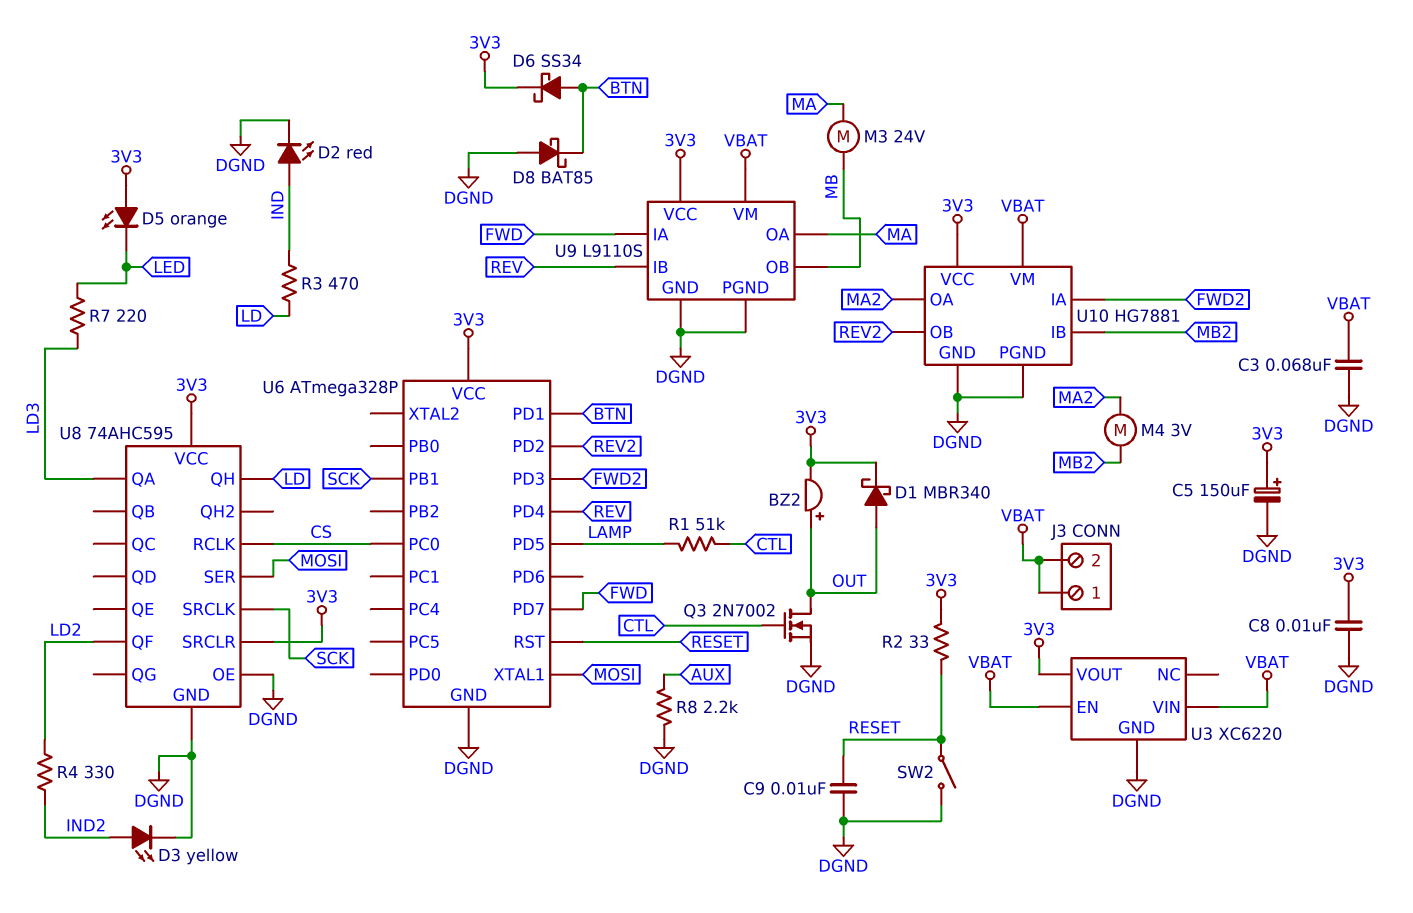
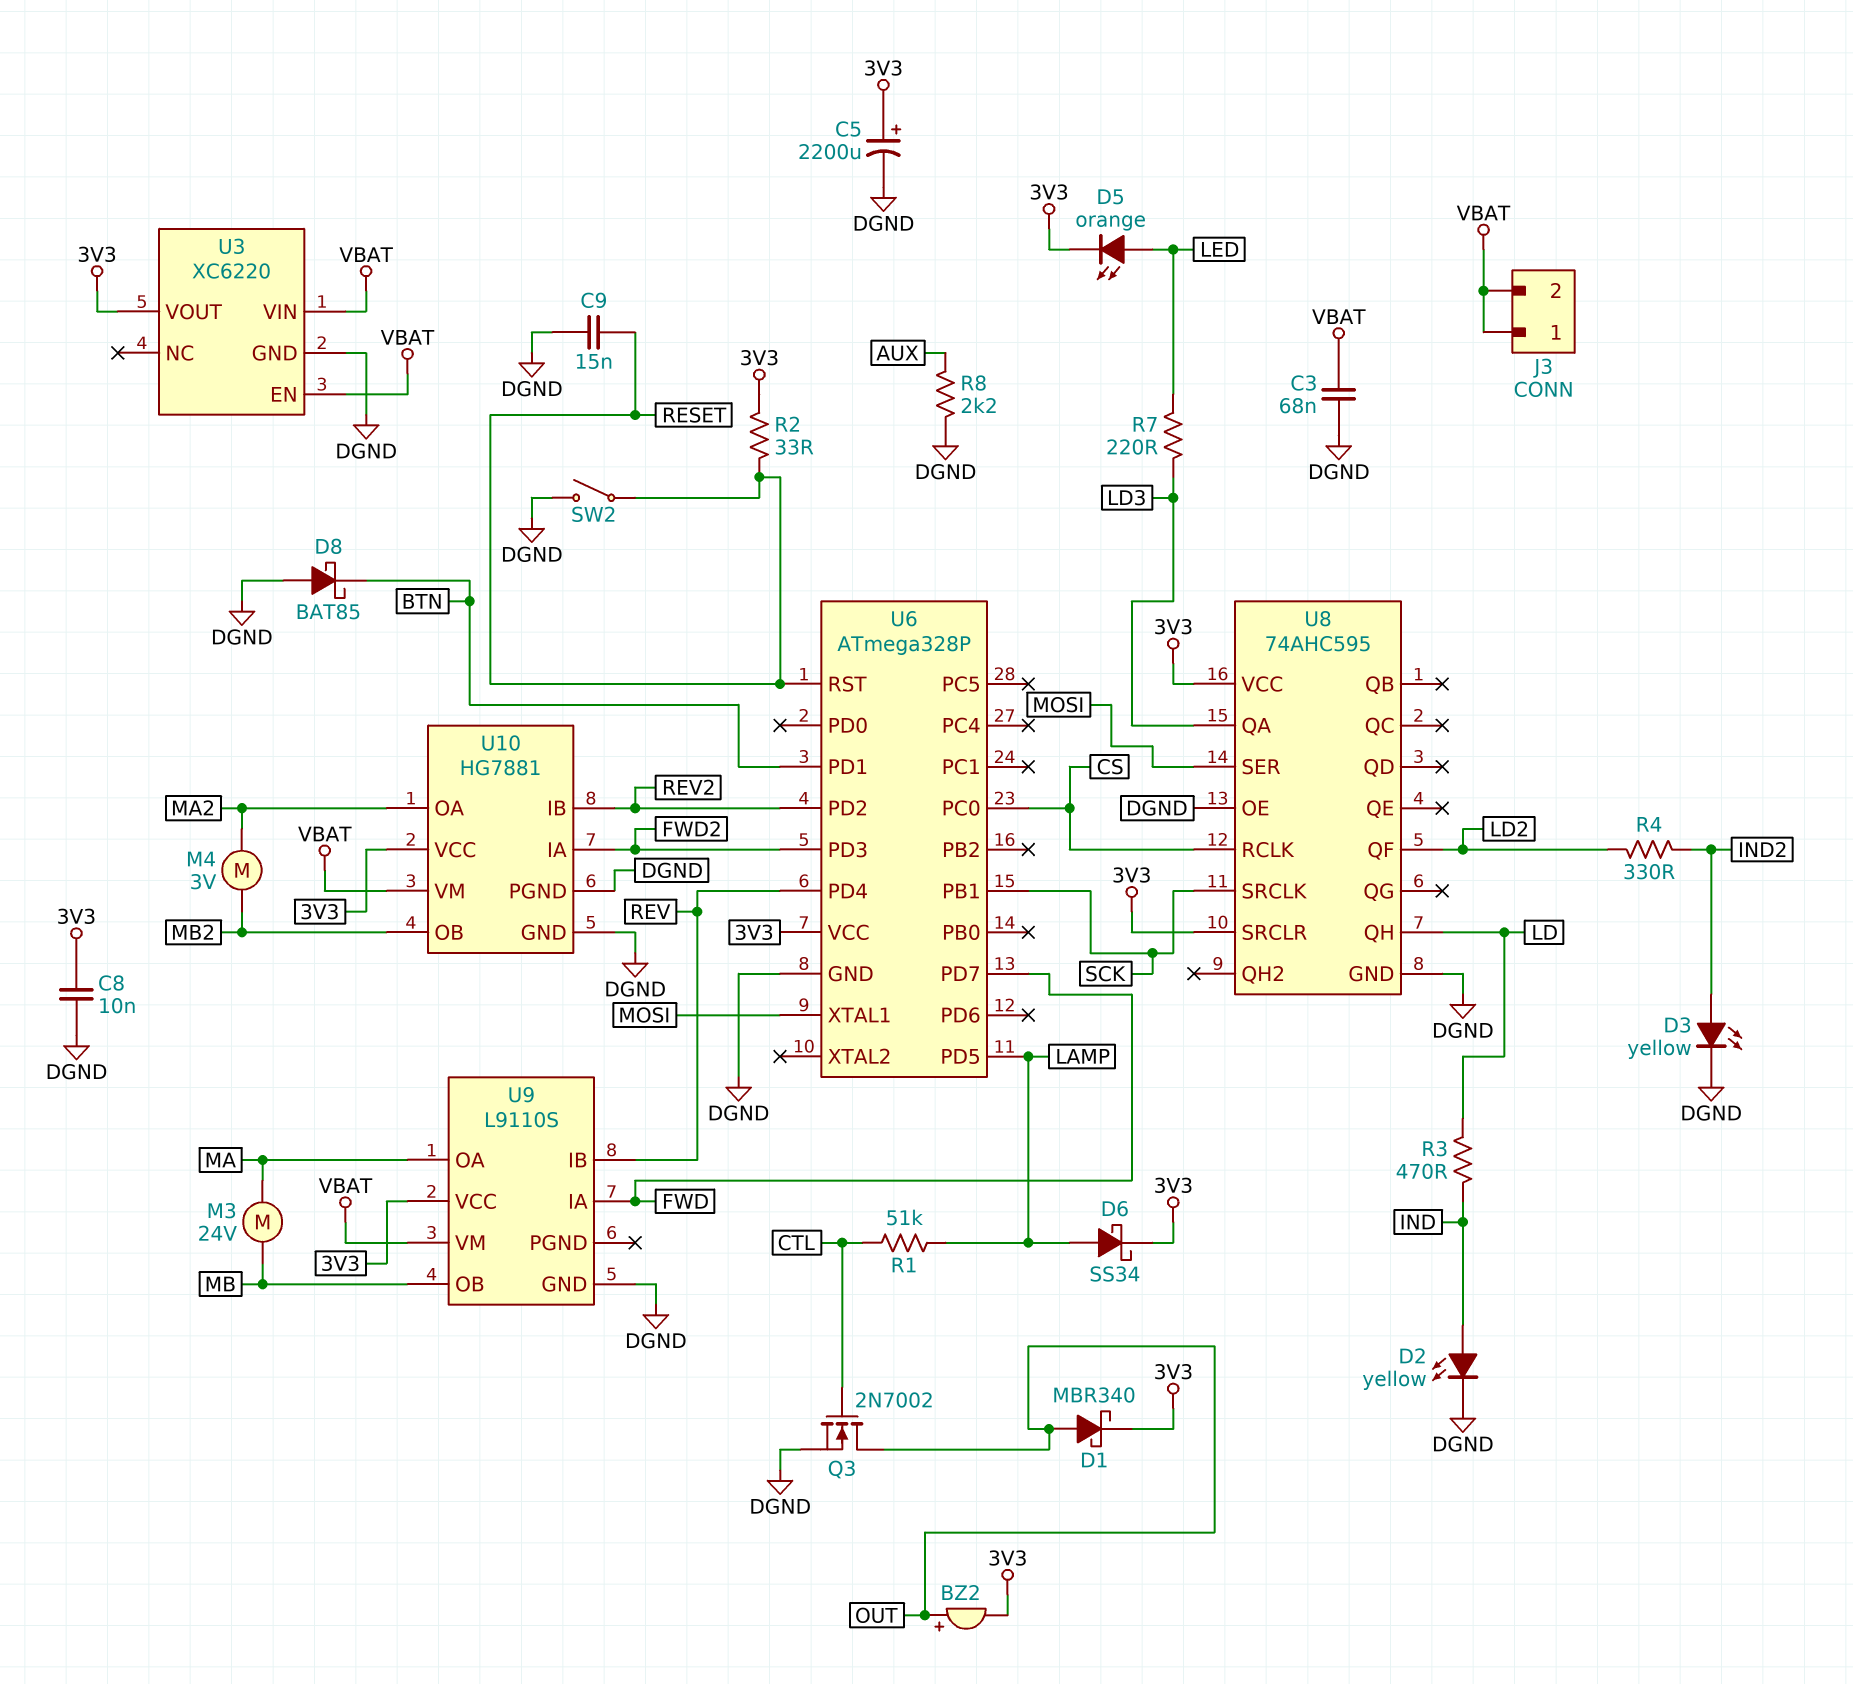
C5: 150uF (plus 3V3, minus DGND) -> 2200uF (plus 3V3, minus DGND)
C9: 10nF (DGND, RESET) -> 15nF (DGND, RESET)
D2: LED red (A IND, K DGND) -> LED yellow (A IND, K DGND)
D5: LED orange (A 3V3, K LED) -> LED orange (A LED, K 3V3)
D6: schottky SS34 (A BTN, K 3V3) -> schottky SS34 (A LAMP, K 3V3)
U9 pin PGND: DGND -> none
U10 pin IB: MB2 -> REV2
U10 pin OB: REV2 -> MB2

